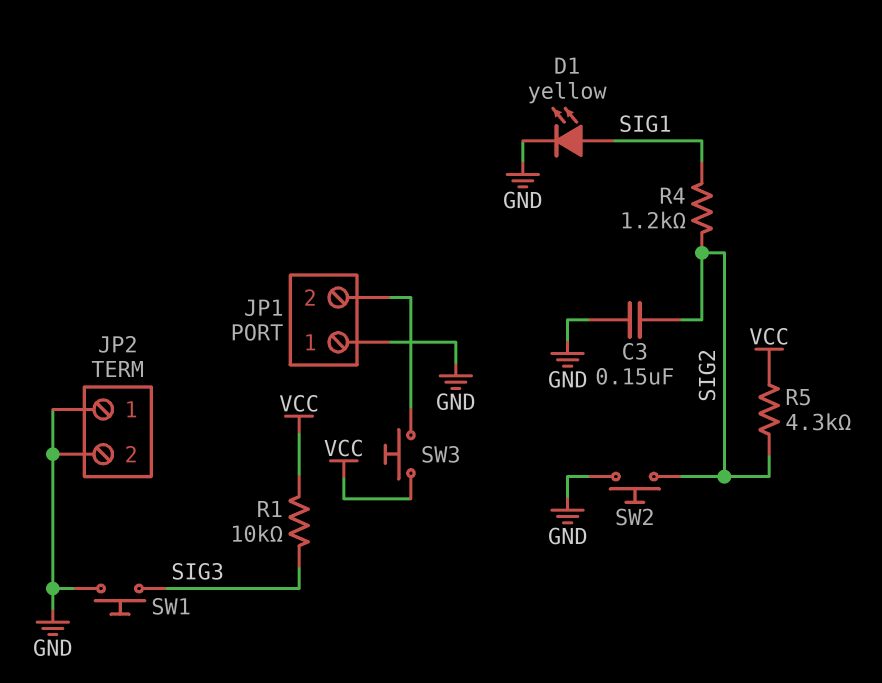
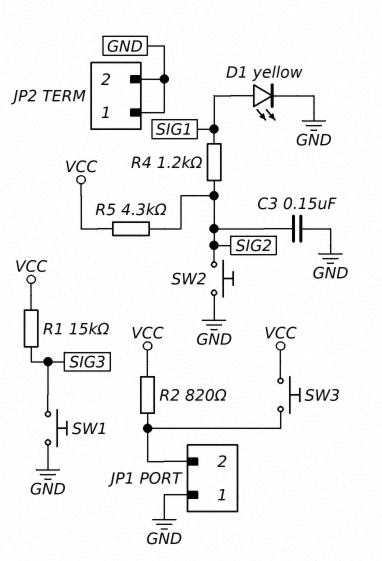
R1: 10k (SIG3, VCC) -> 15k (SIG3, VCC)
R2: none -> 820 (JP1/2, VCC)

